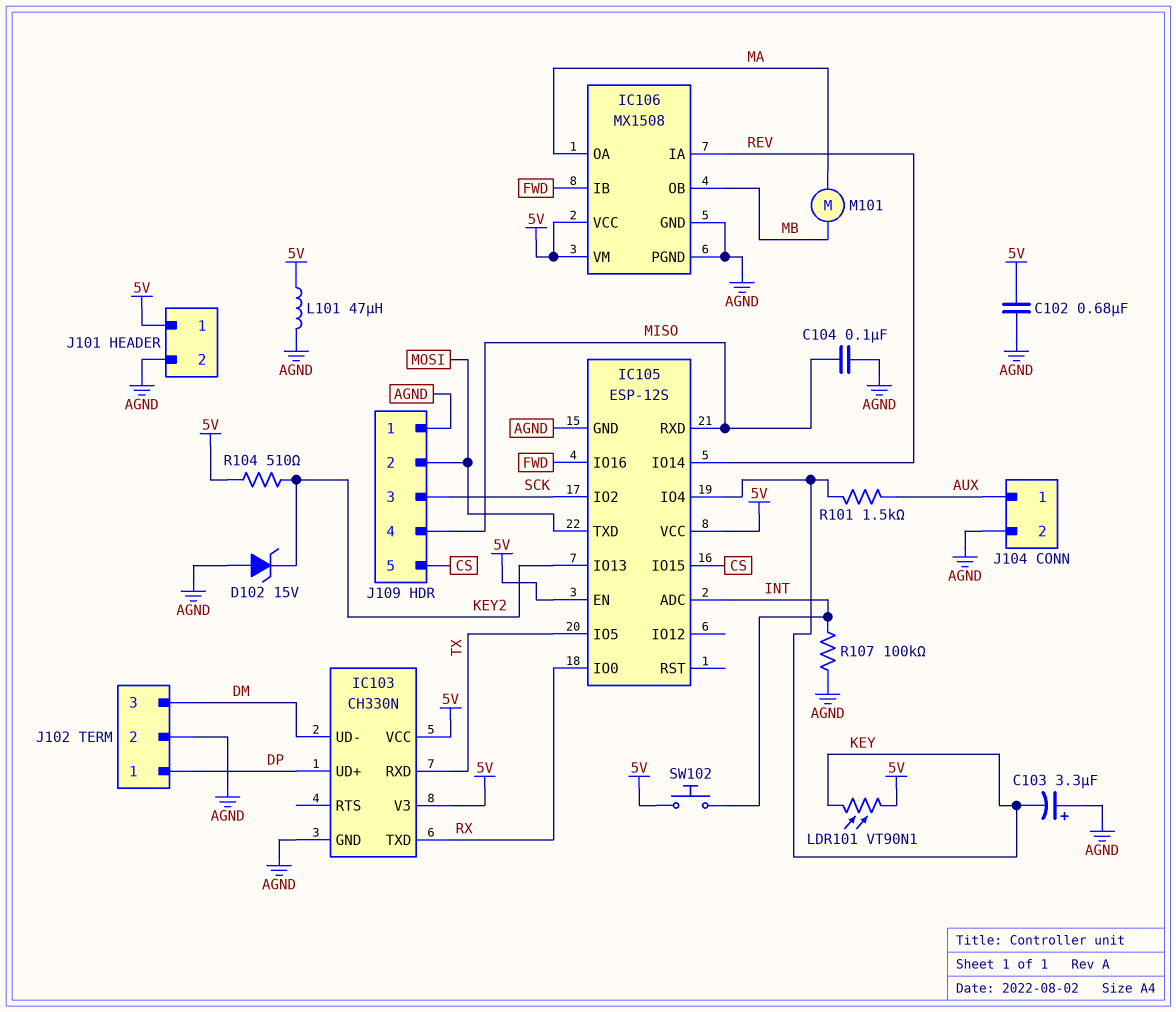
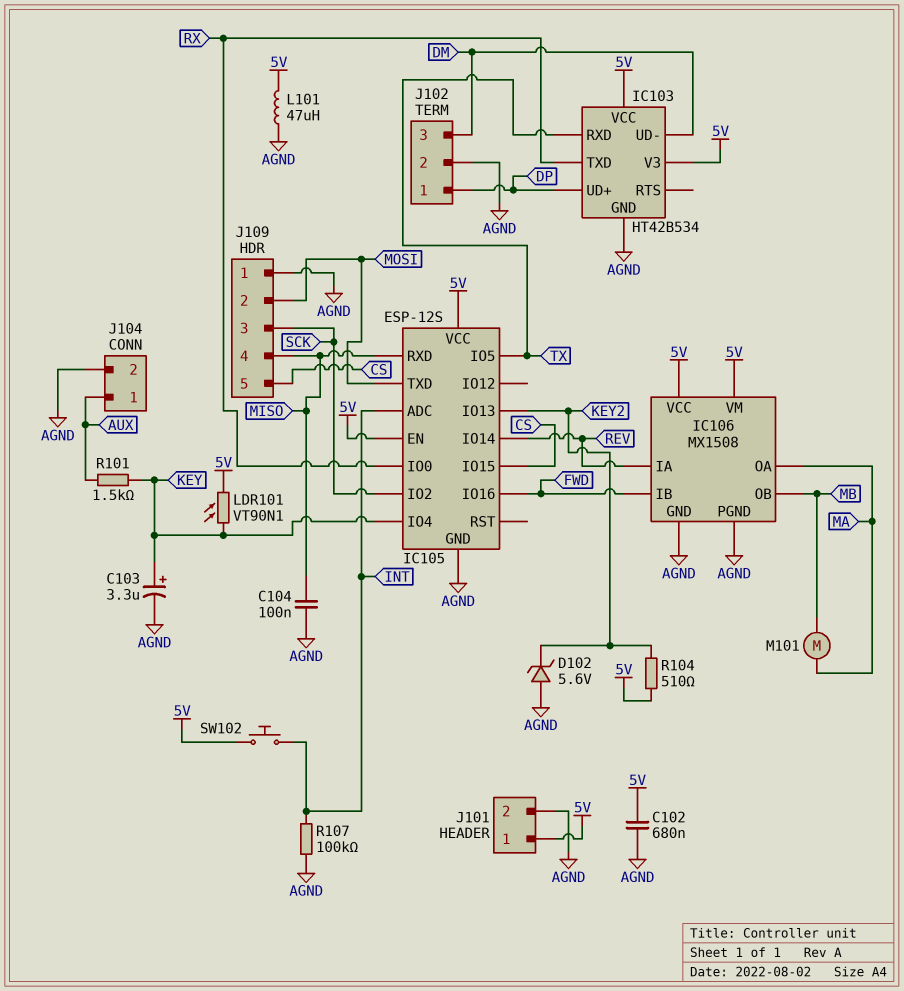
C103: 3.3uF (plus AGND, minus KEY) -> 3.3uF (plus KEY, minus AGND)
D102: zener 15V (A AGND, K KEY2) -> zener 5.6V (A AGND, K KEY2)
IC103: CH330N -> HT42B534

